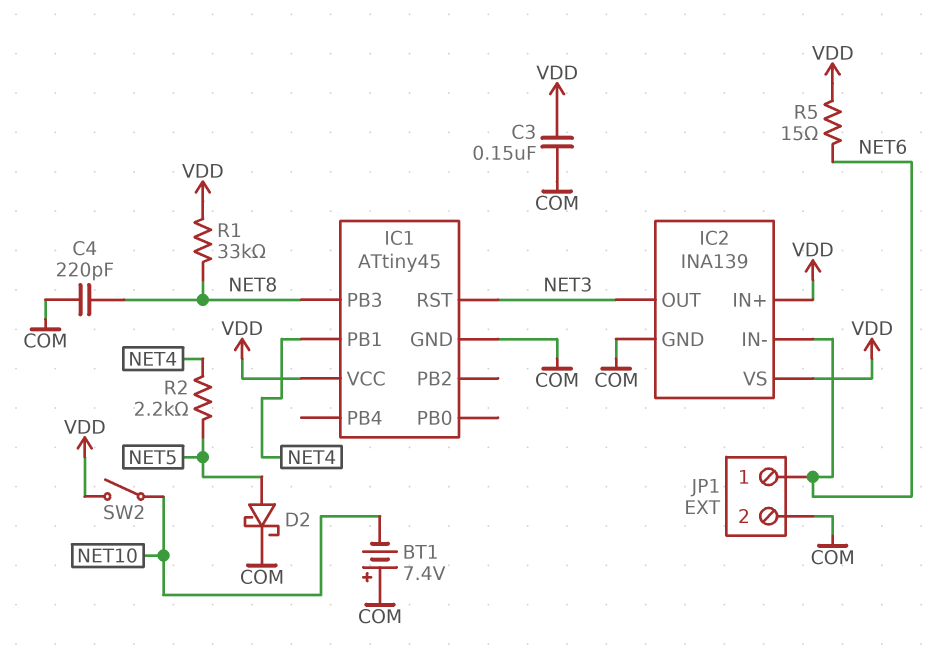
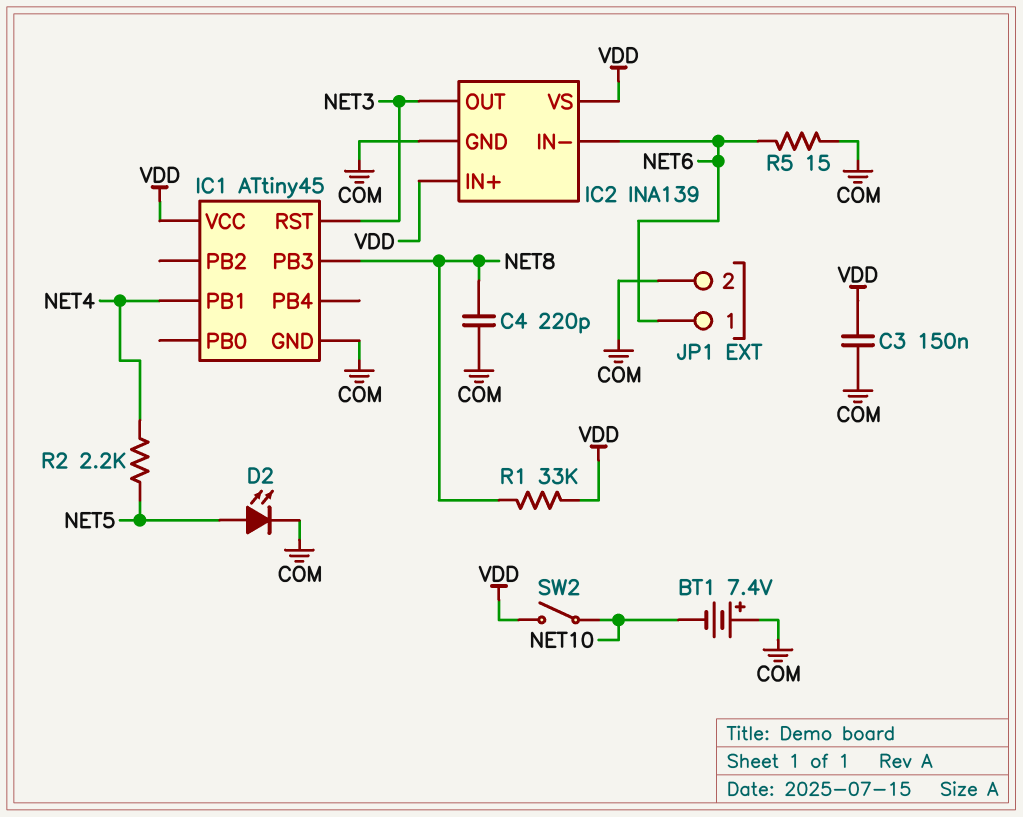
D2: schottky (A NET5, K COM) -> LED (A NET5, K COM)
R5: 15 (NET6, VDD) -> 15 (COM, NET6)

